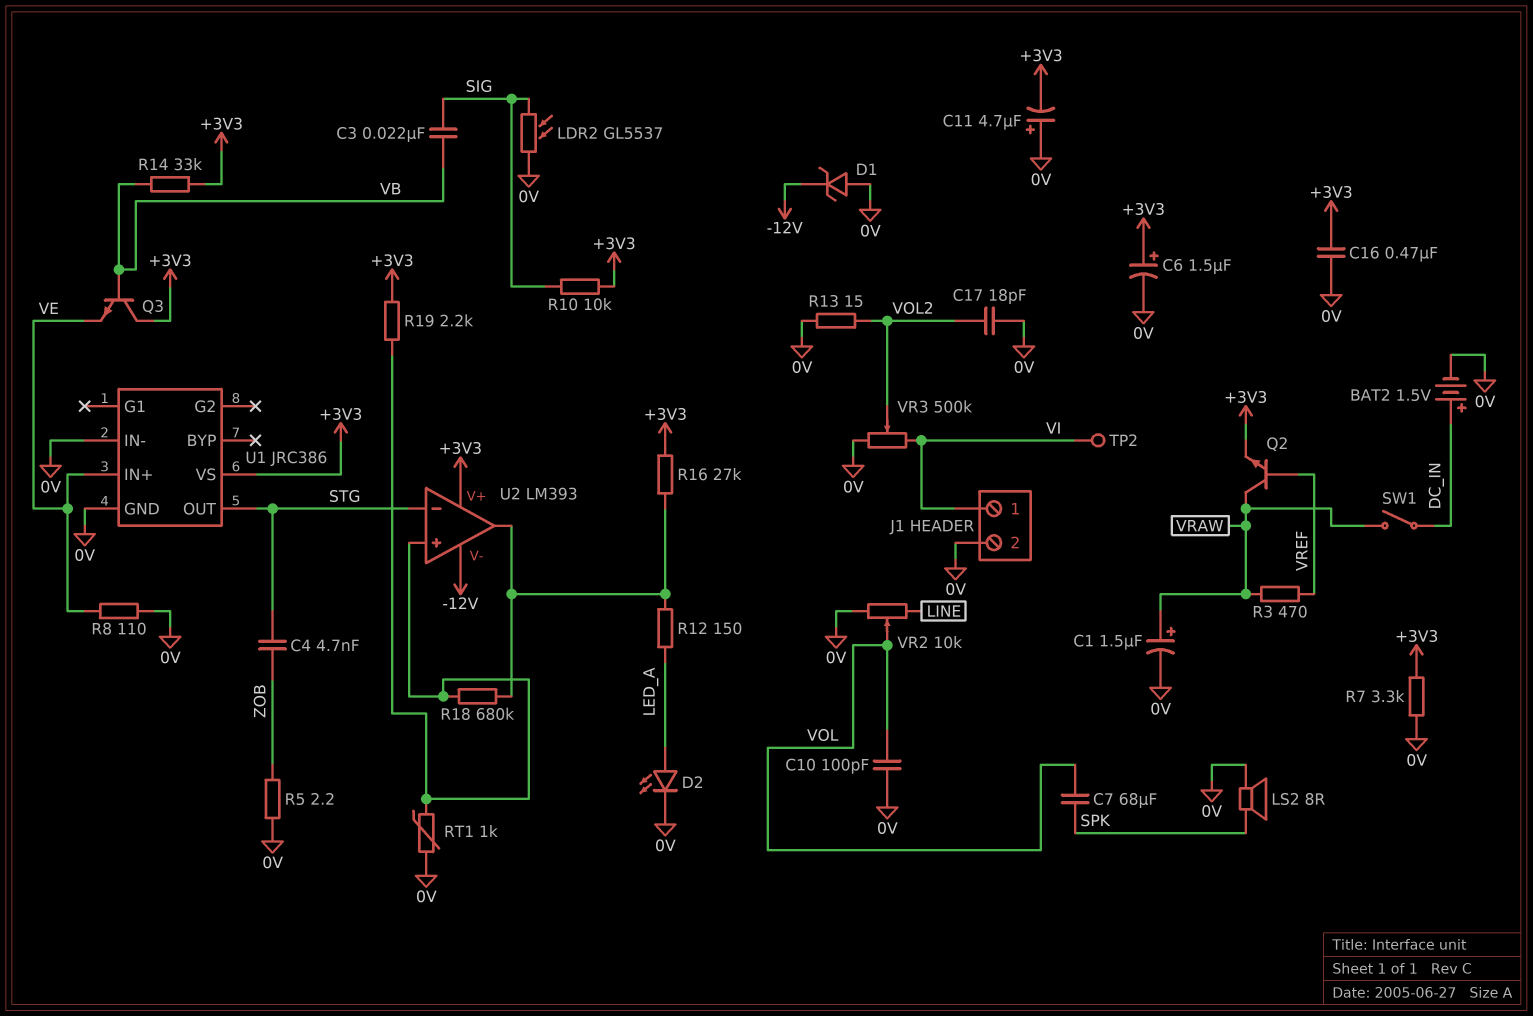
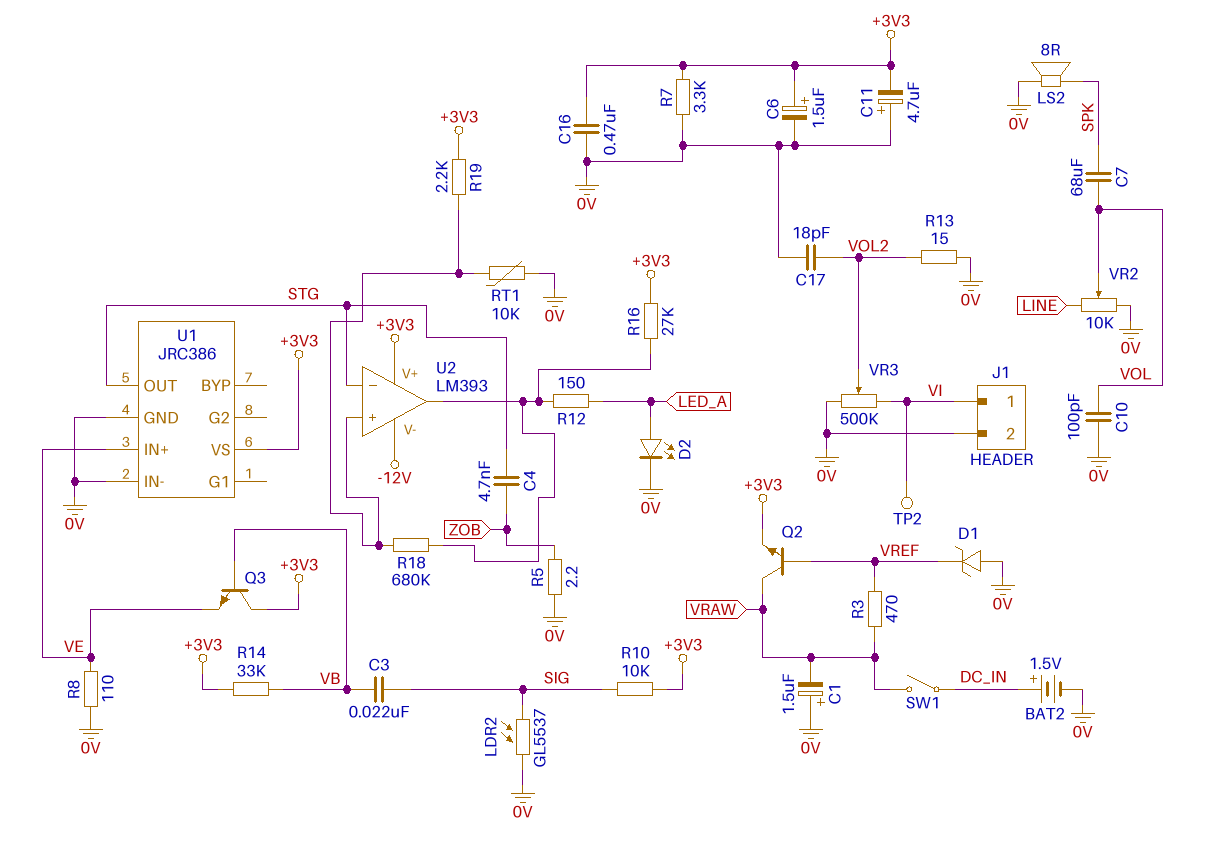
C1: 1.5uF (plus VRAW, minus 0V) -> 1.5uF (plus 0V, minus VRAW)
D1: zener (A 0V, K -12V) -> zener (A 0V, K VREF)
RT1: 1k (0V, U2/in+) -> 10k (0V, U2/in+)

